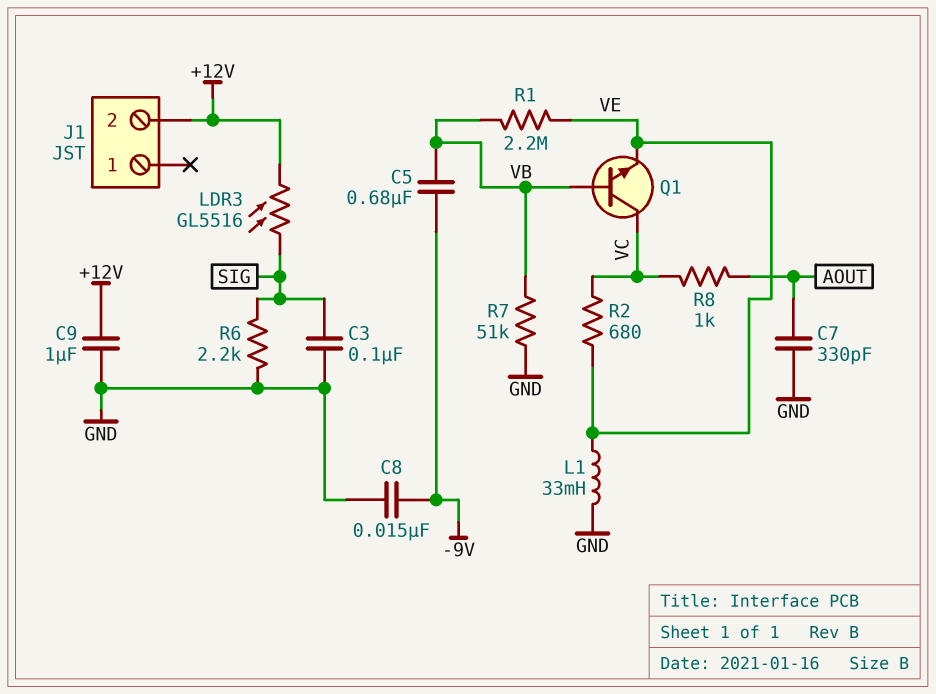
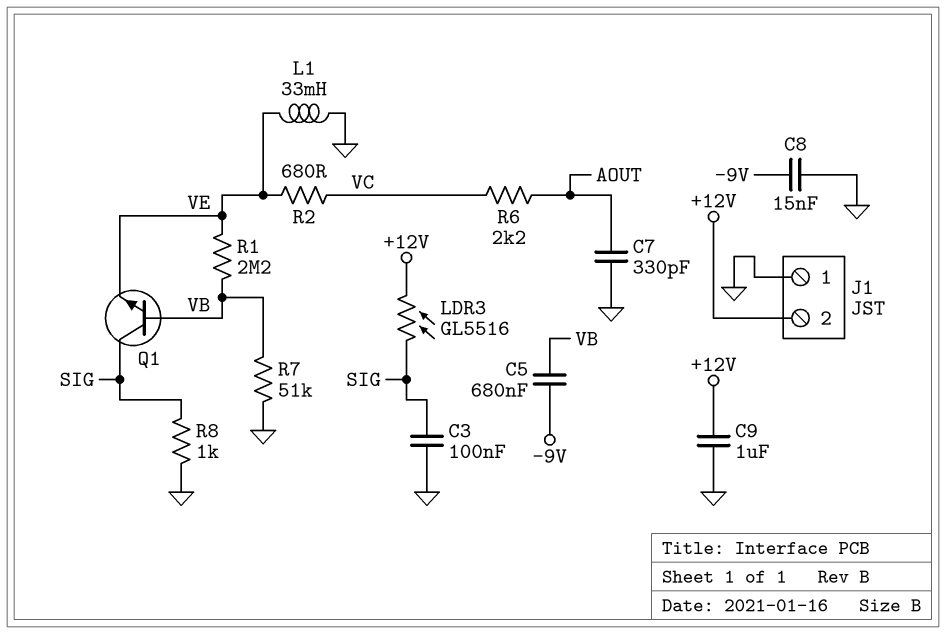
J1 pin 1: none -> GND
Q1: NPN (B VB, C VC, E VE) -> NPN (B VB, C SIG, E VE)
R6: 2.2k (GND, SIG) -> 2.2k (AOUT, VC)
R8: 1k (AOUT, VC) -> 1k (GND, SIG)

